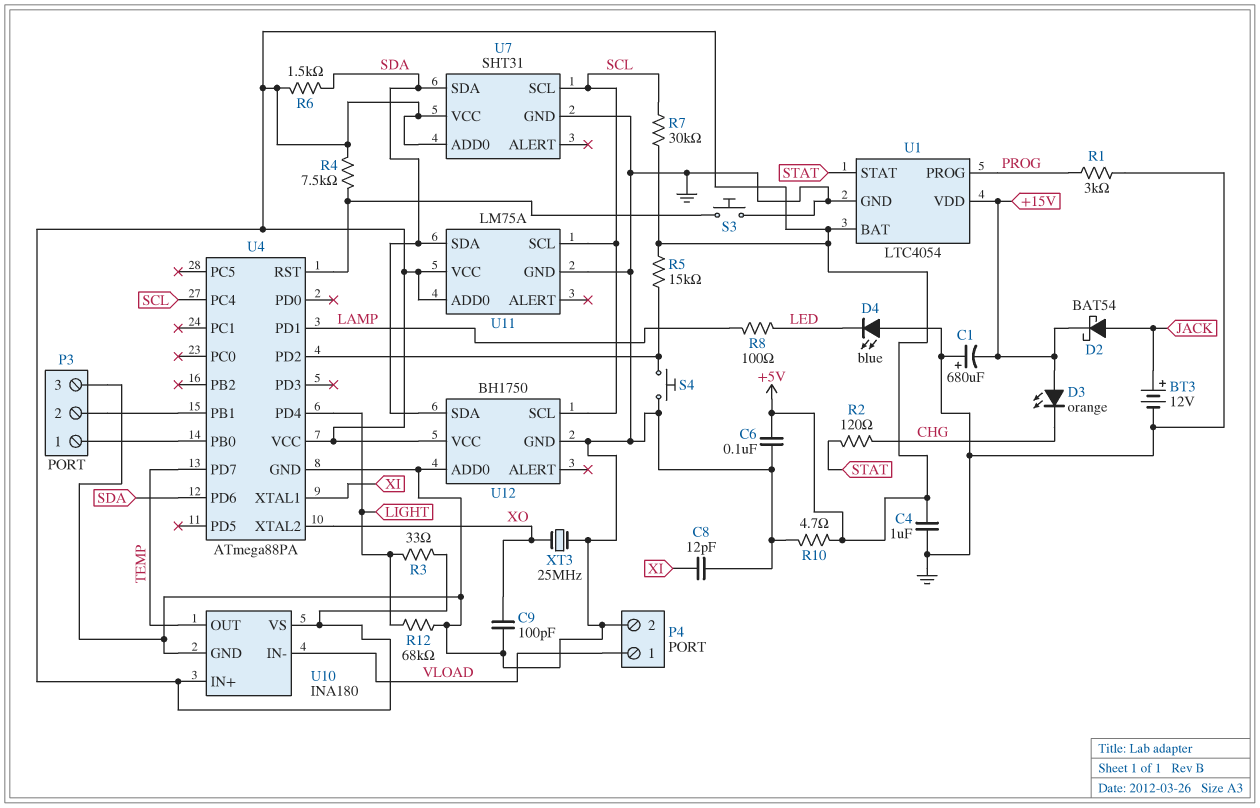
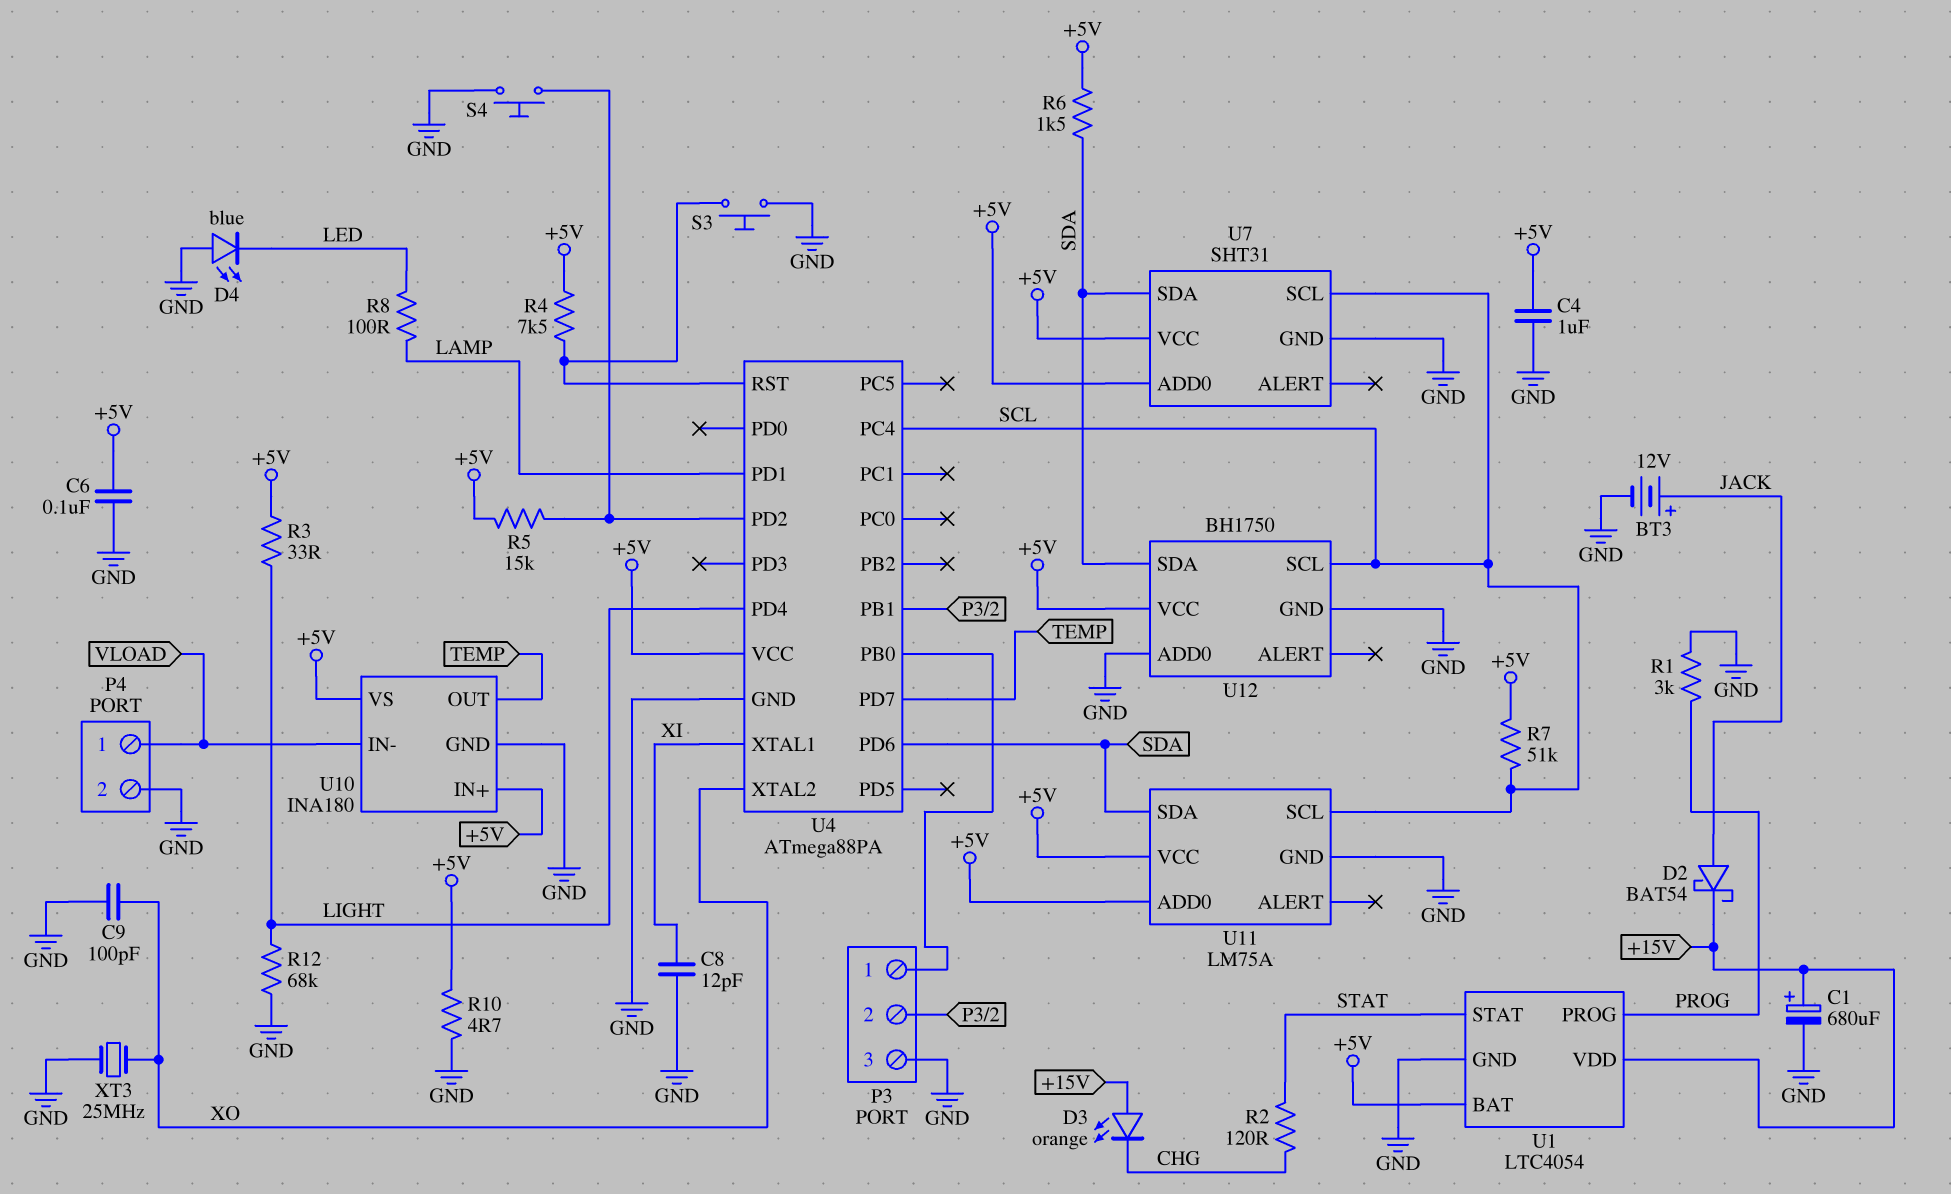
C1: 680uF (plus GND, minus +15V) -> 680uF (plus +15V, minus GND)
R7: 30k (+5V, SCL) -> 51k (+5V, SCL)

